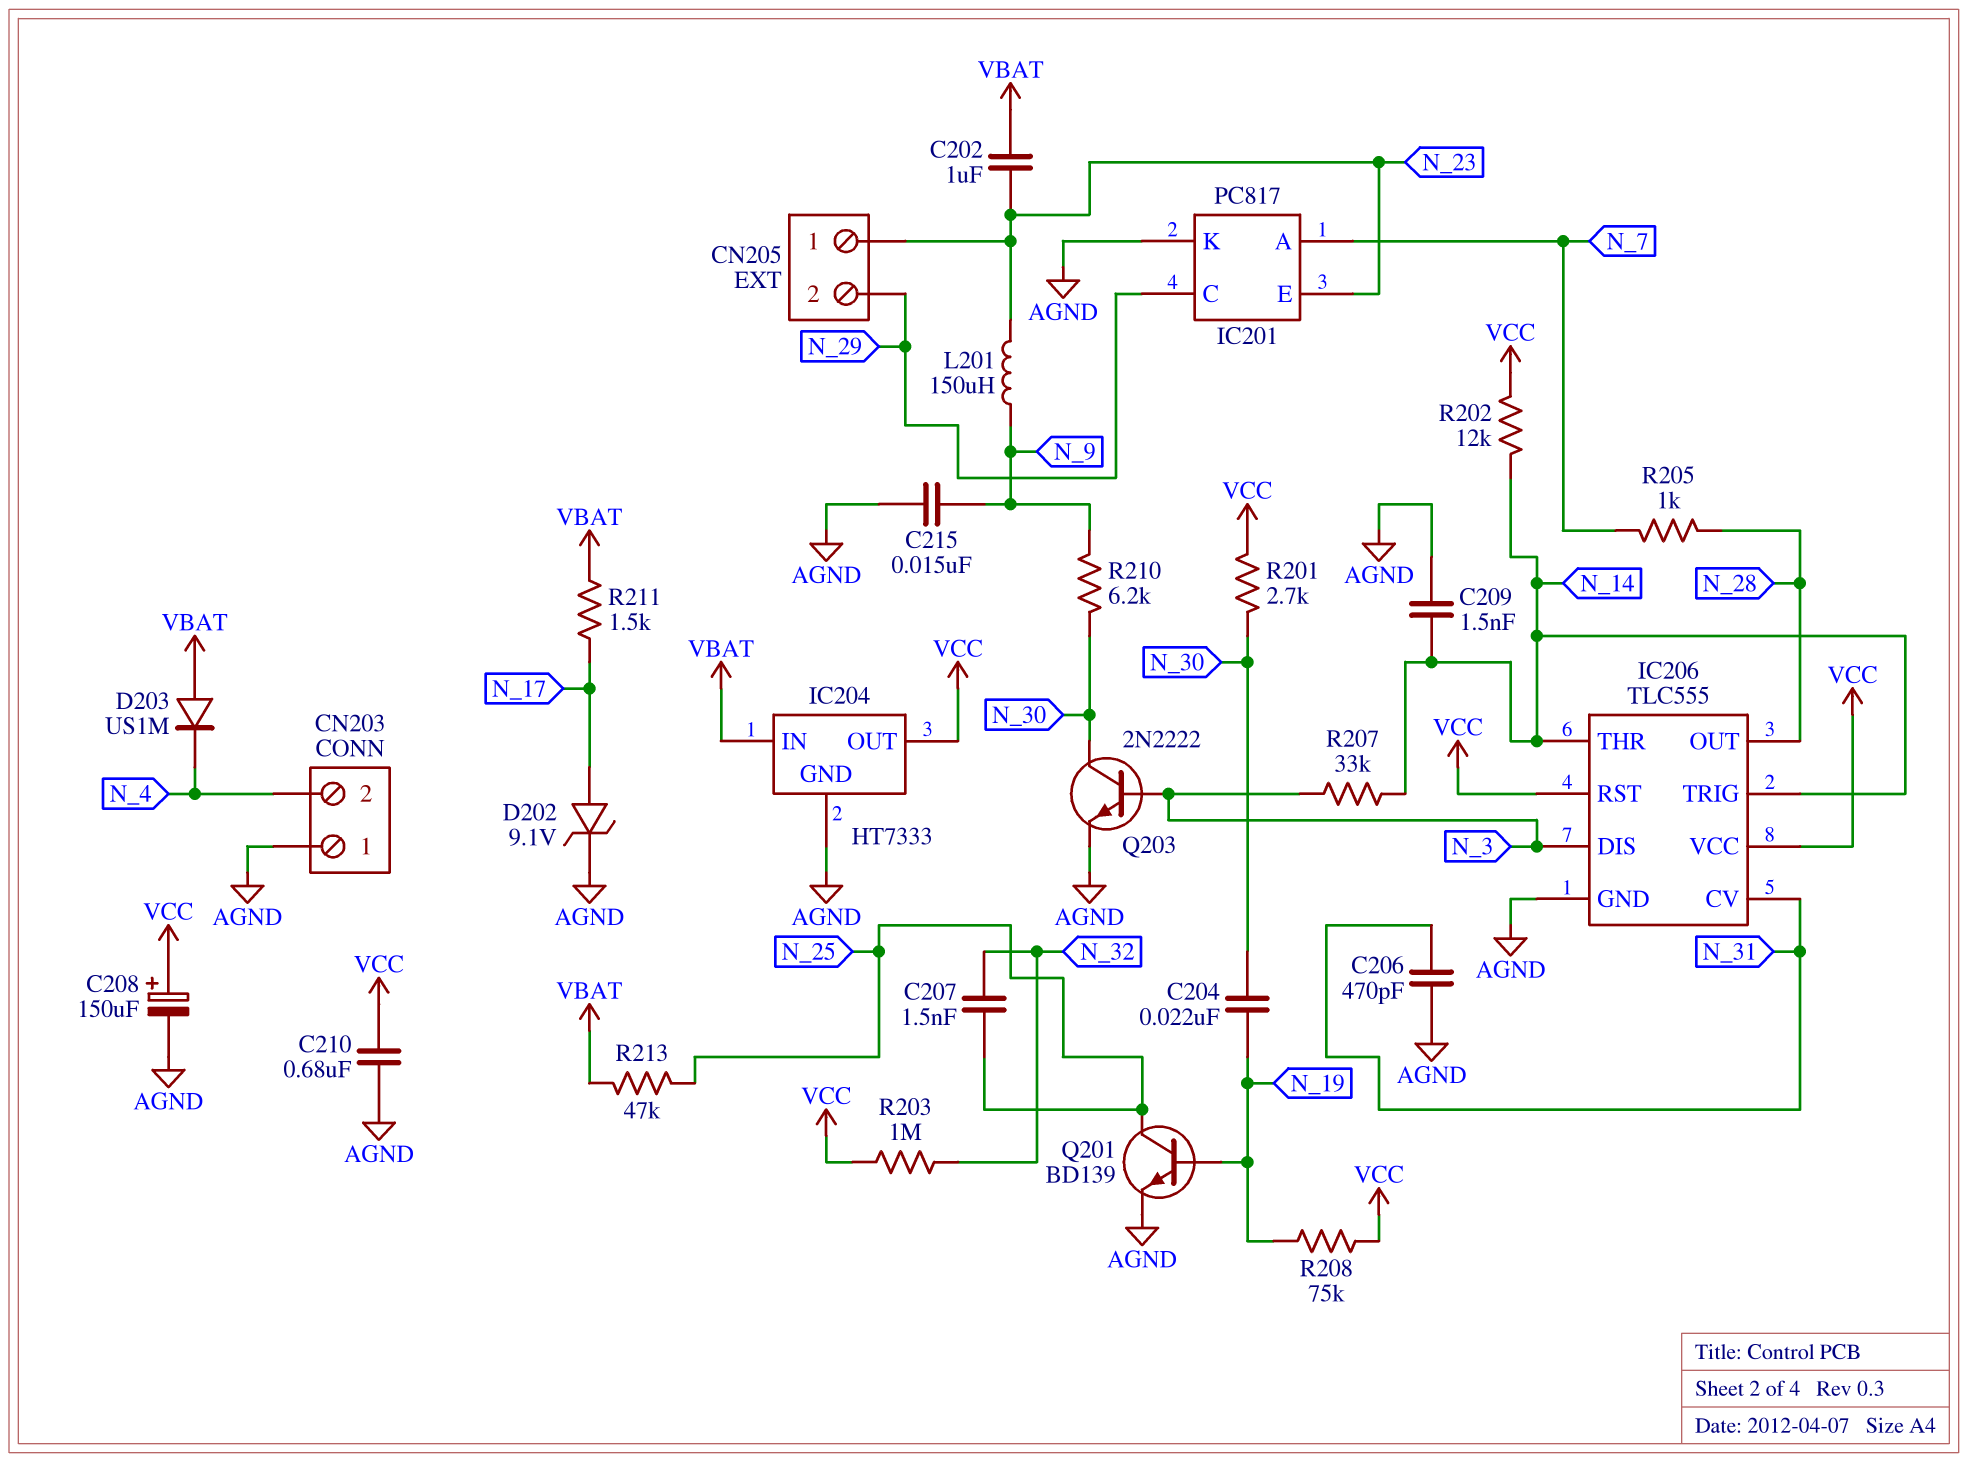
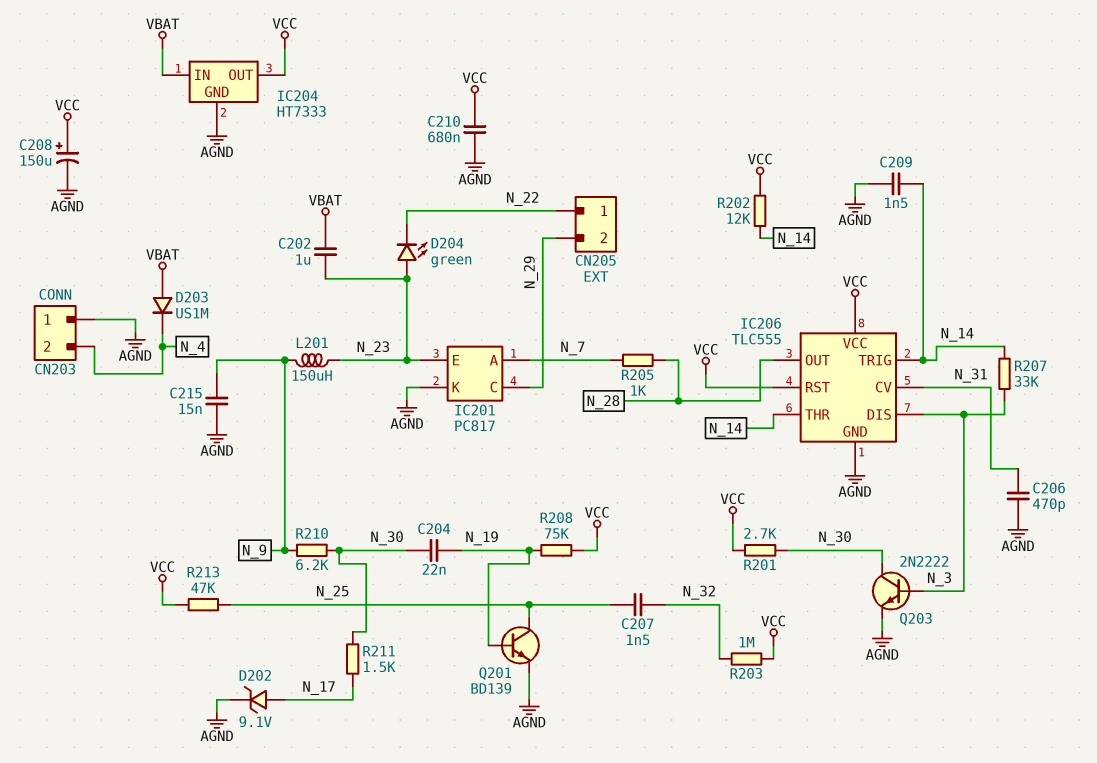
CN205 pin 1: N_23 -> N_22
D204: none -> LED green (A N_23, K N_22)
R211: 1.5k (N_17, VBAT) -> 1.5k (N_17, N_30)
R213: 47k (N_25, VBAT) -> 47k (N_25, VCC)

